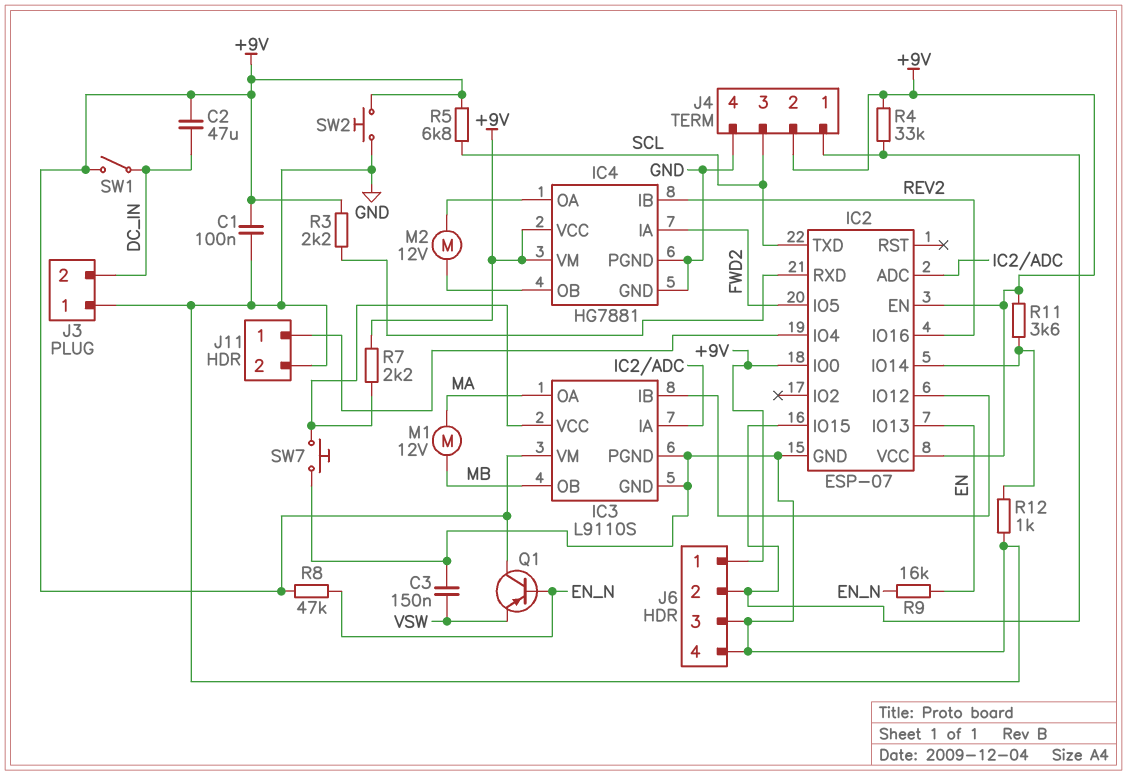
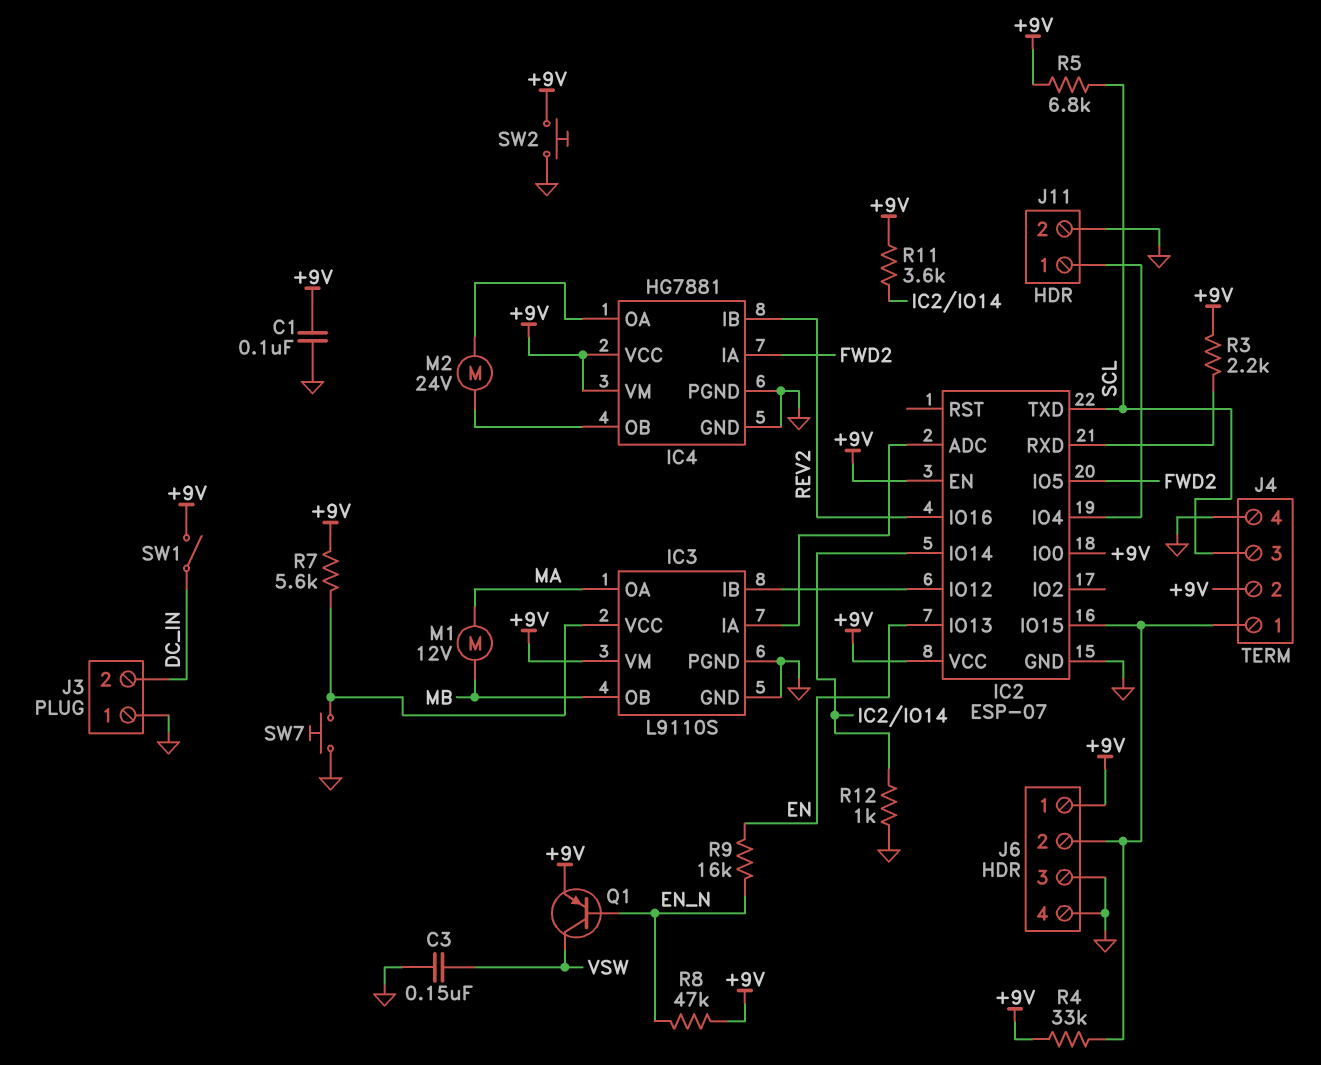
C2: 47uF (+9V, DC_IN) -> none
M2: motor 12V (IC4/OA, IC4/OB) -> motor 24V (IC4/OA, IC4/OB)
Q1: PNP (B EN_N, C +9V, E VSW) -> PNP (B EN_N, C VSW, E +9V)
R7: 2.2k (+9V, IC3/VCC) -> 5.6k (+9V, IC3/VCC)

